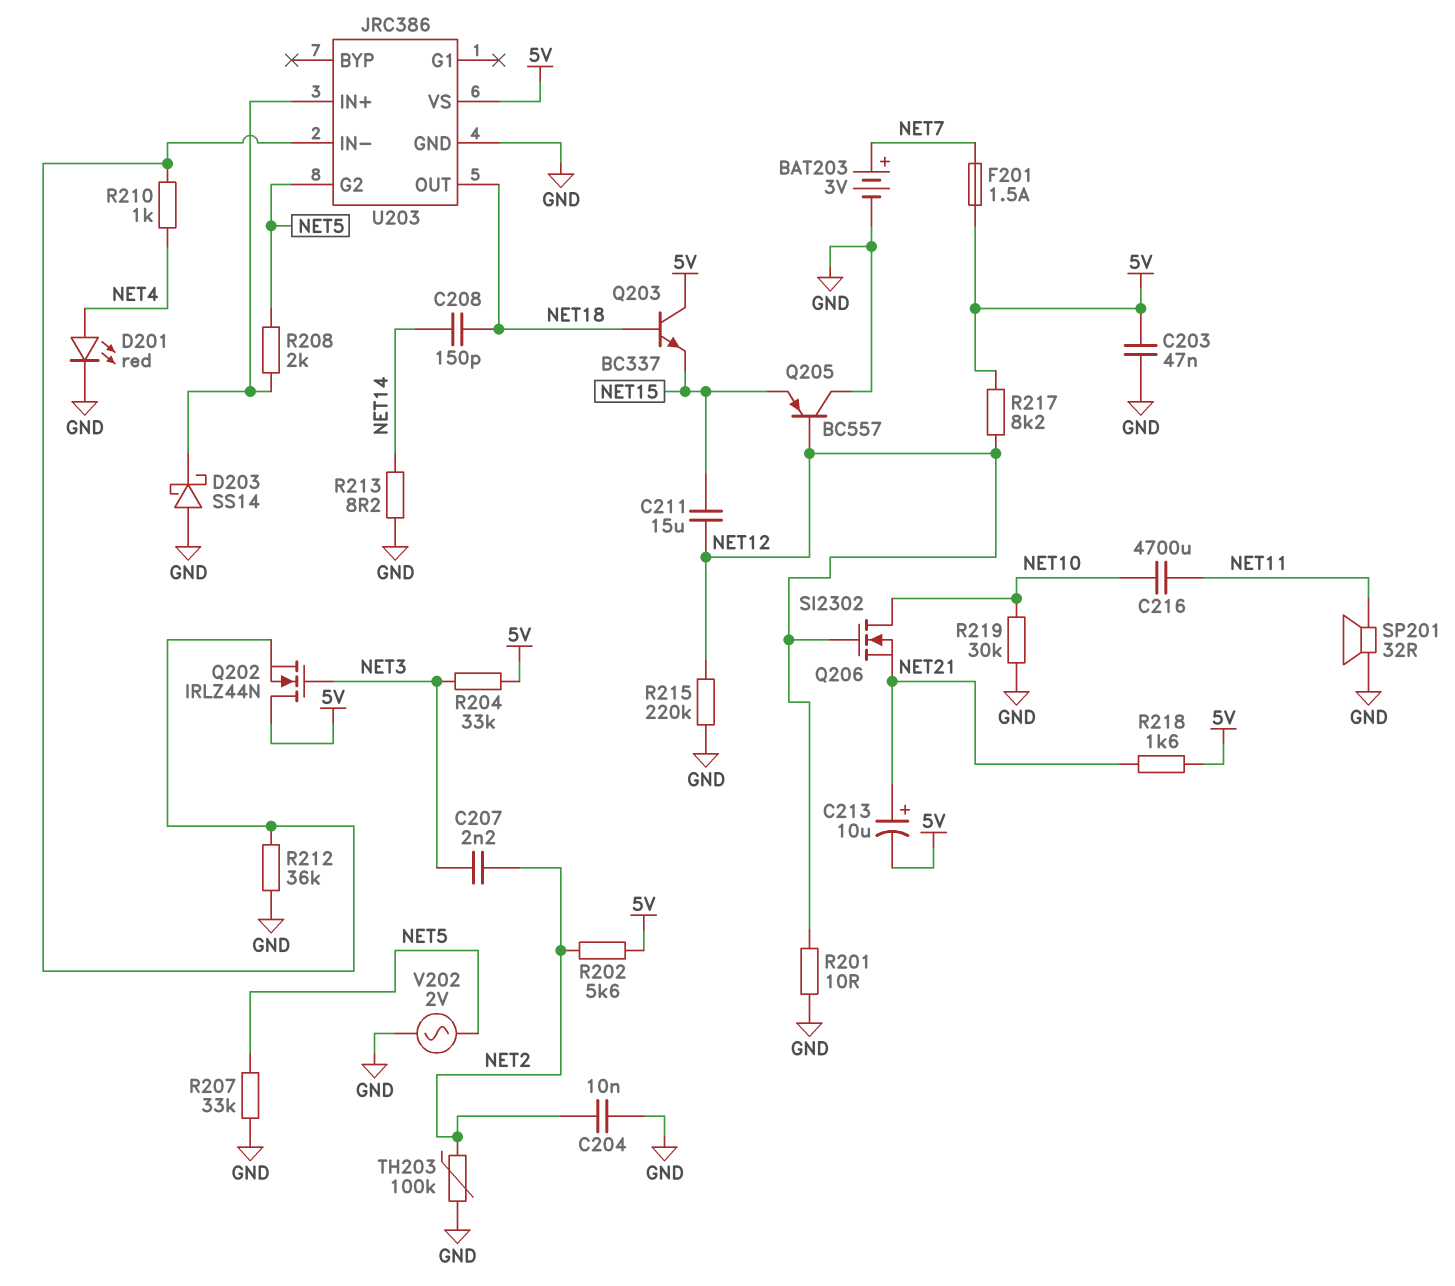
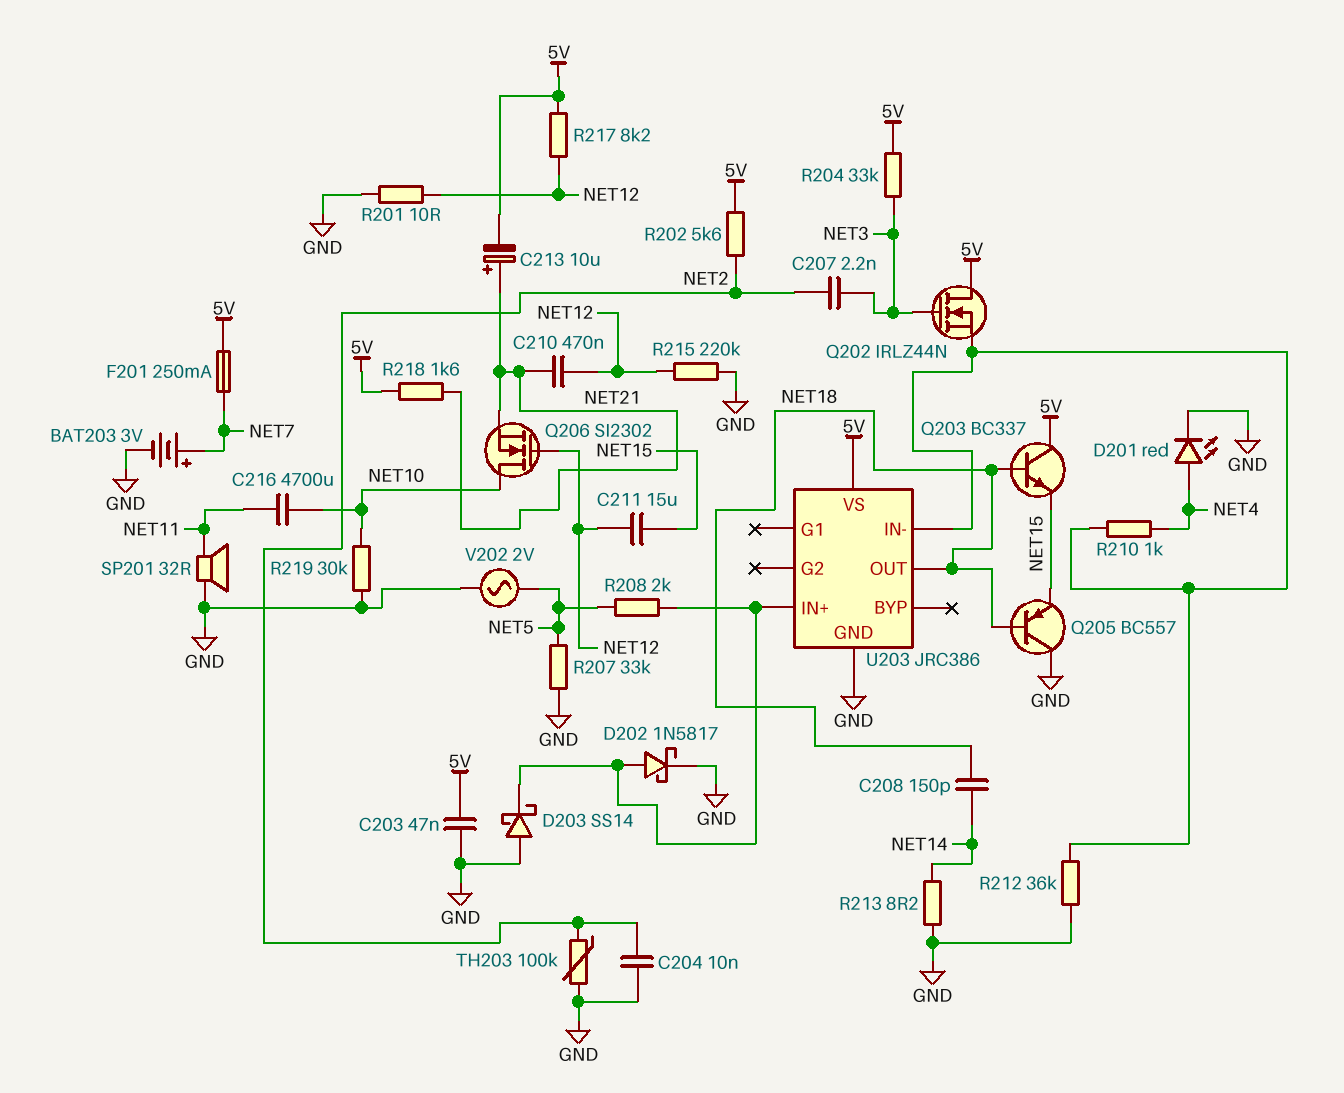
C210: none -> 470nF (NET12, NET21)
D202: none -> schottky 1N5817 (A U203/IN+, K GND)
F201: 1.5A (5V, NET7) -> 250mA (5V, NET7)
Q205: PNP BC557 (B NET12, C GND, E NET15) -> PNP BC557 (B NET18, C GND, E NET15)
U203 pin G2: NET5 -> none

